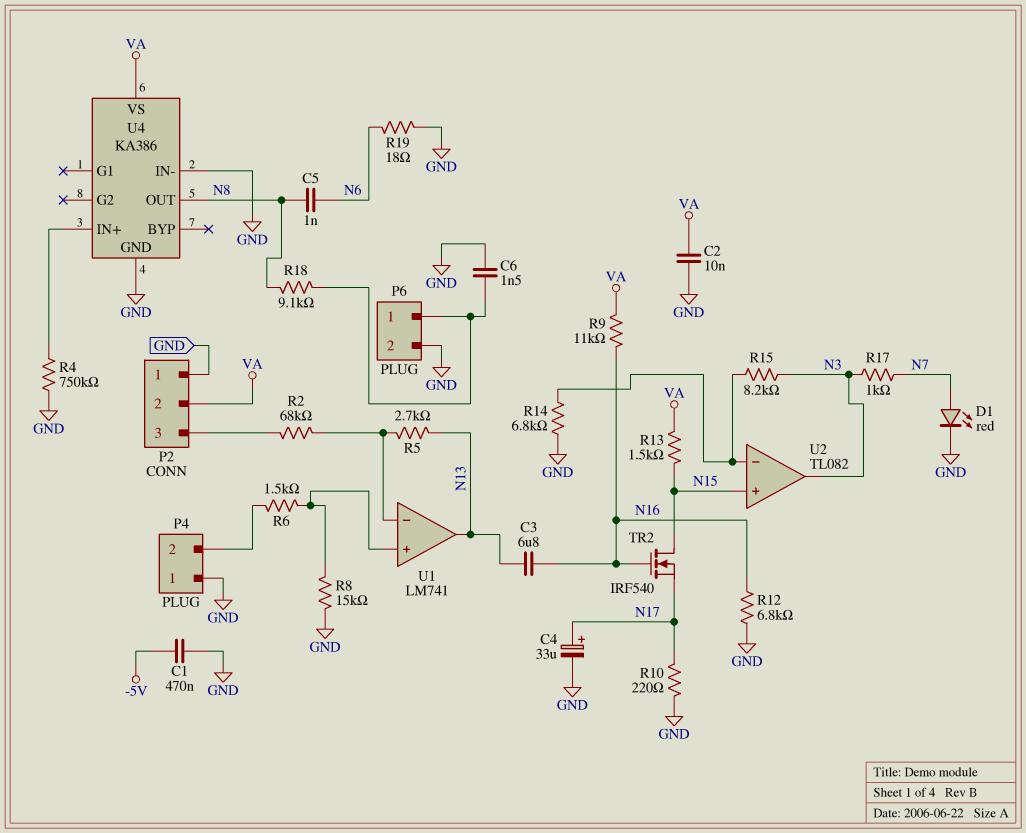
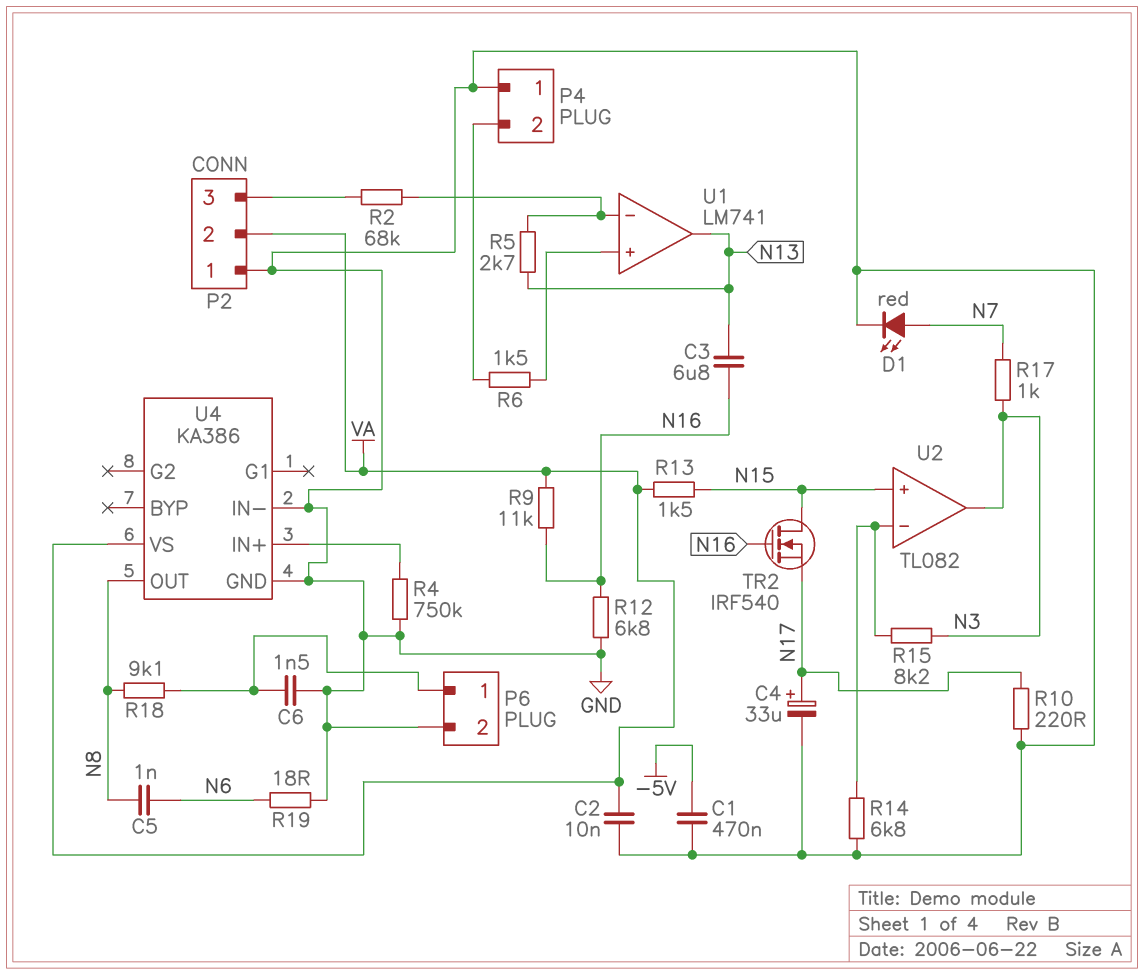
R8: 15k (GND, U1/in+) -> none

